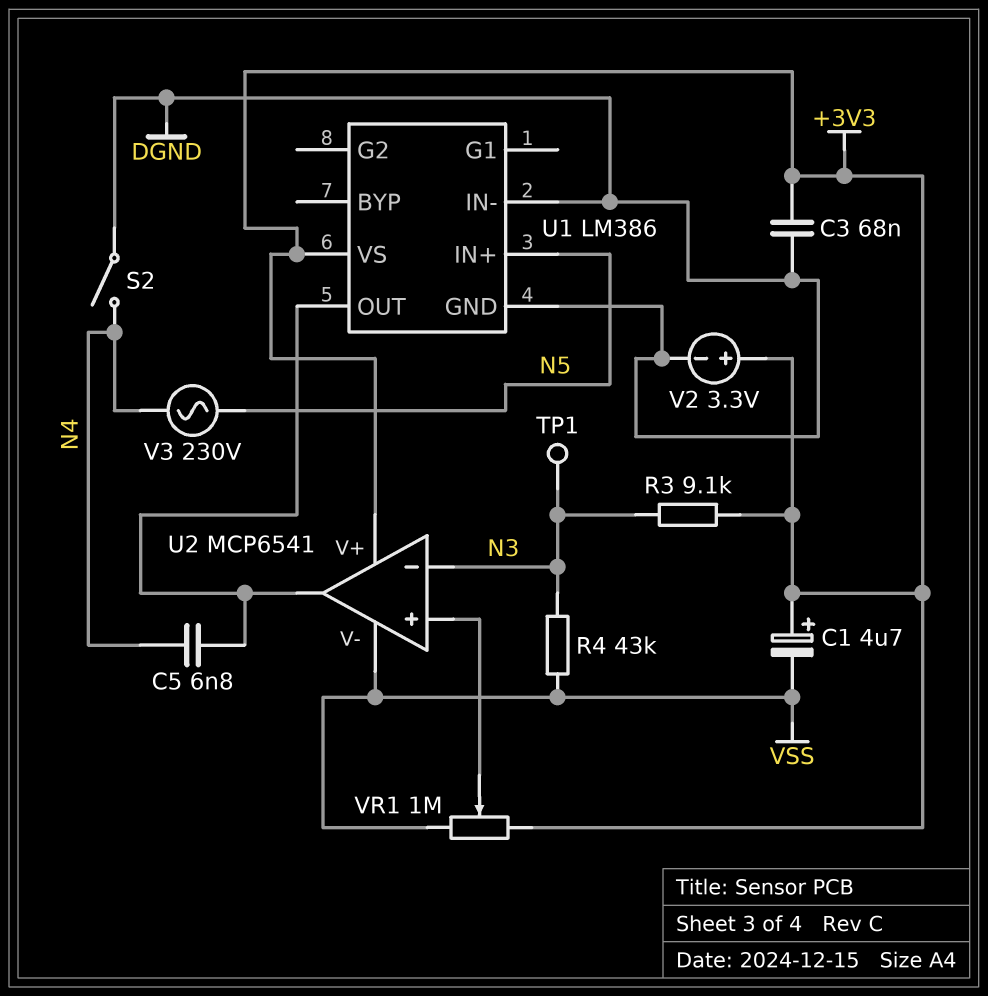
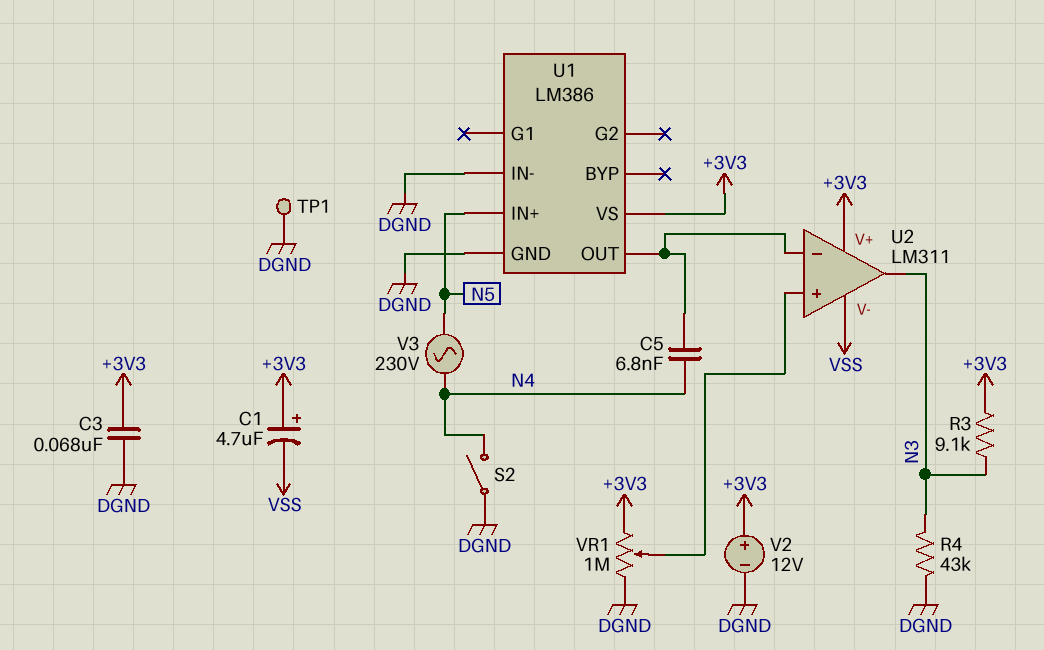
R4: 43k (N3, VSS) -> 43k (DGND, N3)
TP1: test point (N3) -> test point (DGND)
U2: MCP6541 -> LM311
U2 pin in-: N3 -> U1/OUT
U2 pin out: U1/OUT -> N3
V2: 3.3V (plus +3V3, minus DGND) -> 12V (plus +3V3, minus DGND)
VR1: 1M (+3V3, VSS, wiper U2/in+) -> 1M (+3V3, DGND, wiper U2/in+)

